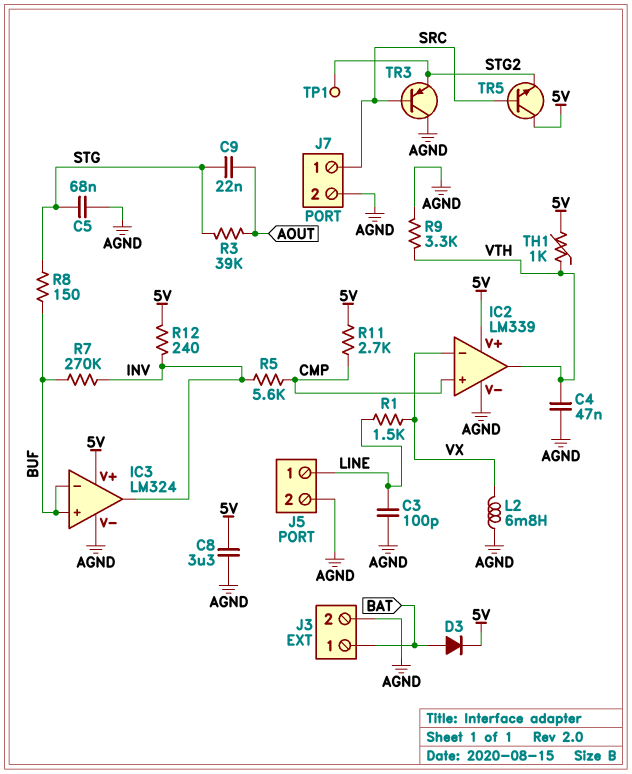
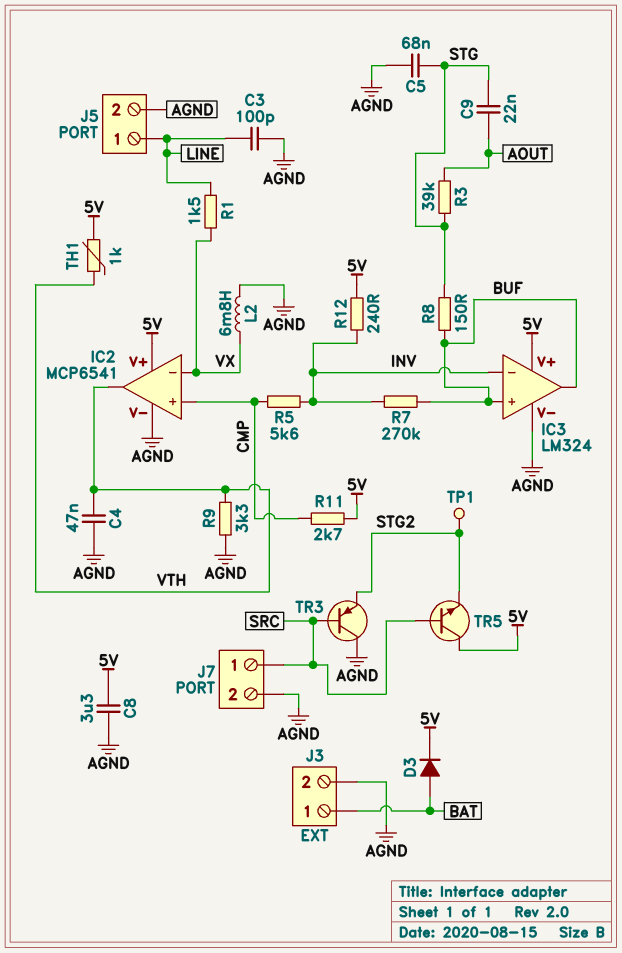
IC2: LM339 -> MCP6541
IC3 pin in-: BUF -> INV
IC3 pin out: INV -> BUF

